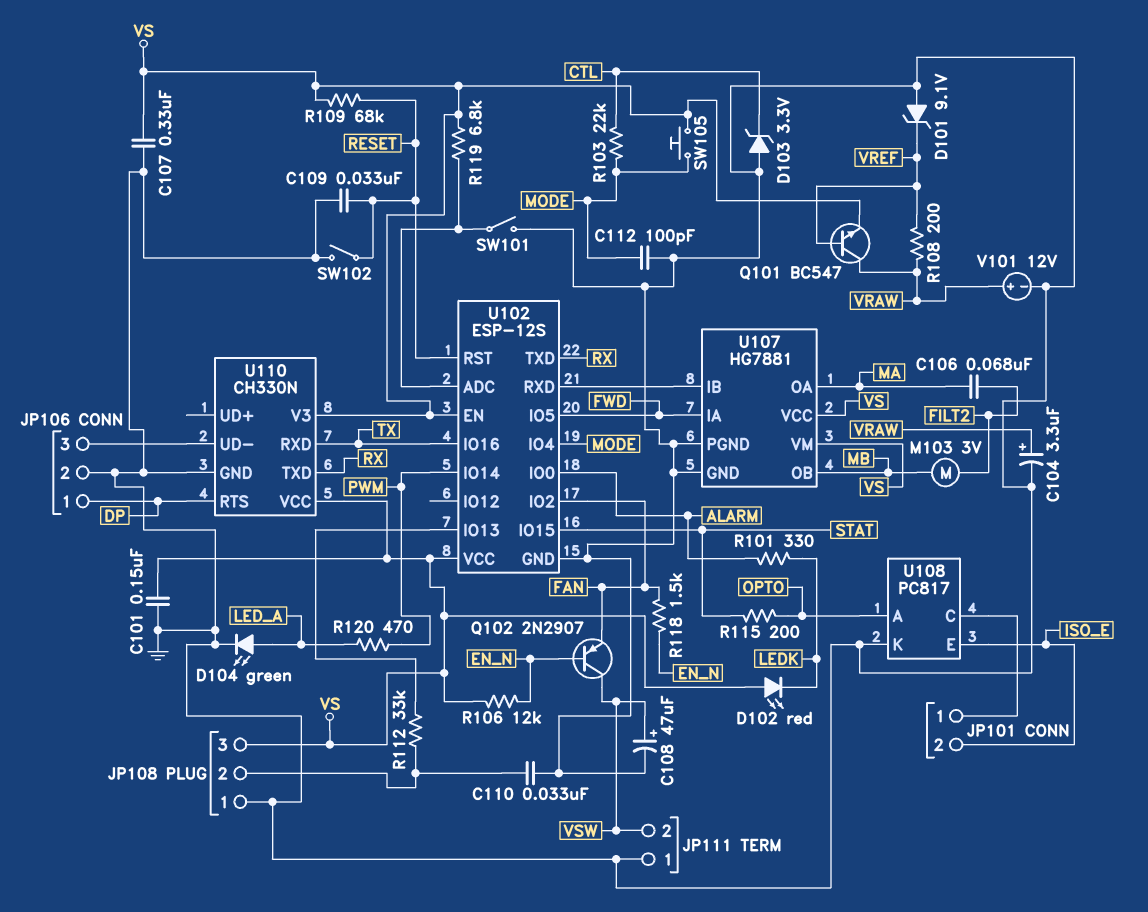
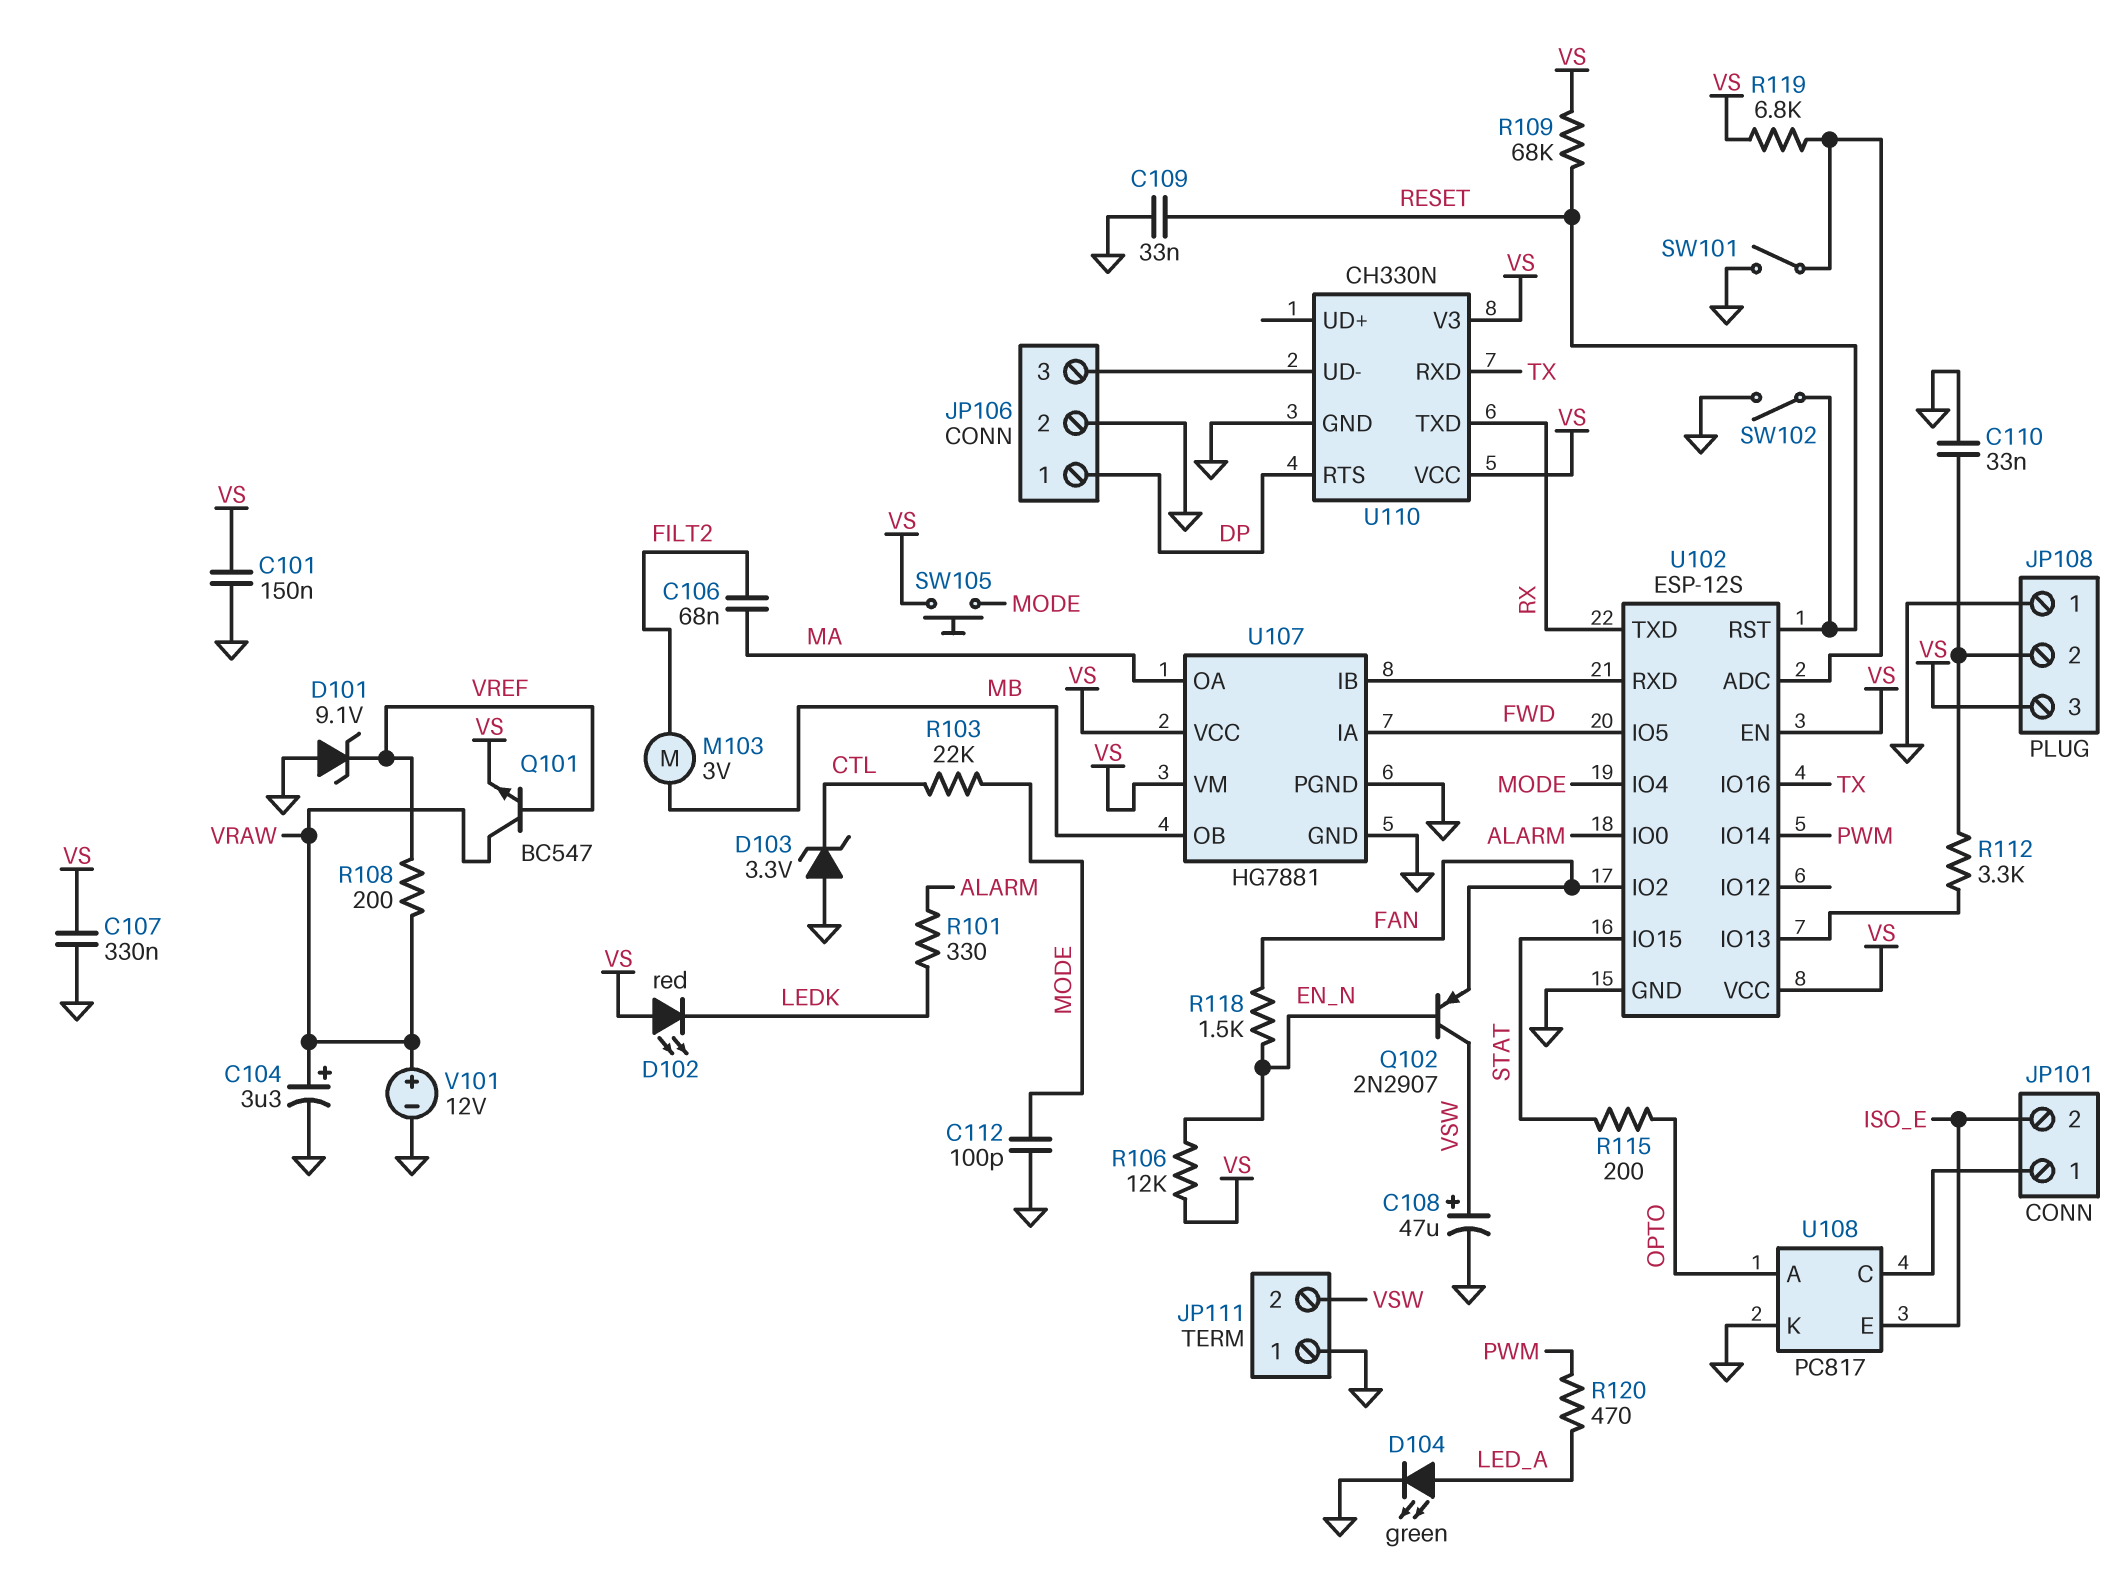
R112: 33k (JP108/2, U102/IO13) -> 3.3k (JP108/2, U102/IO13)

